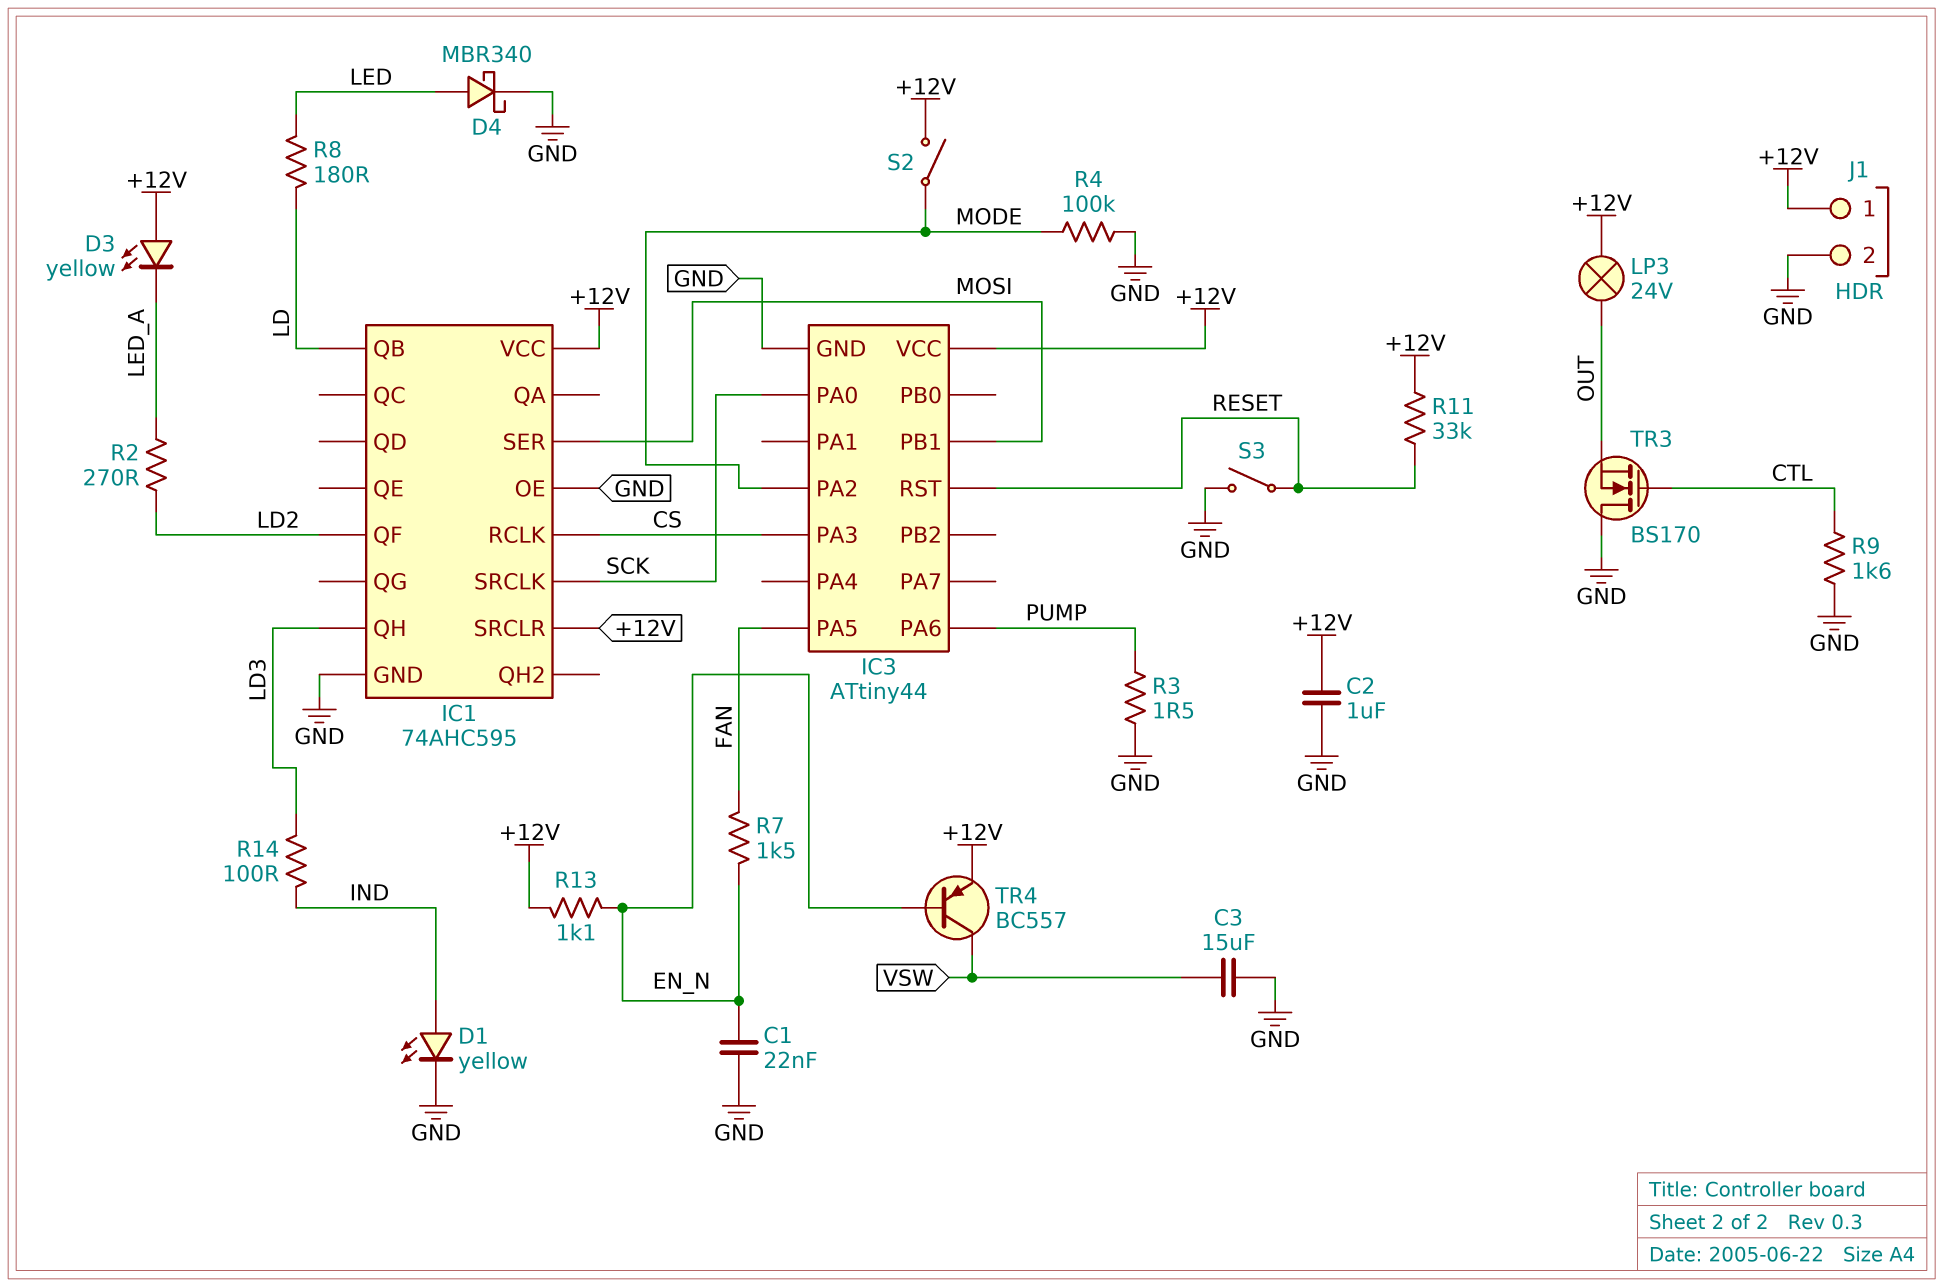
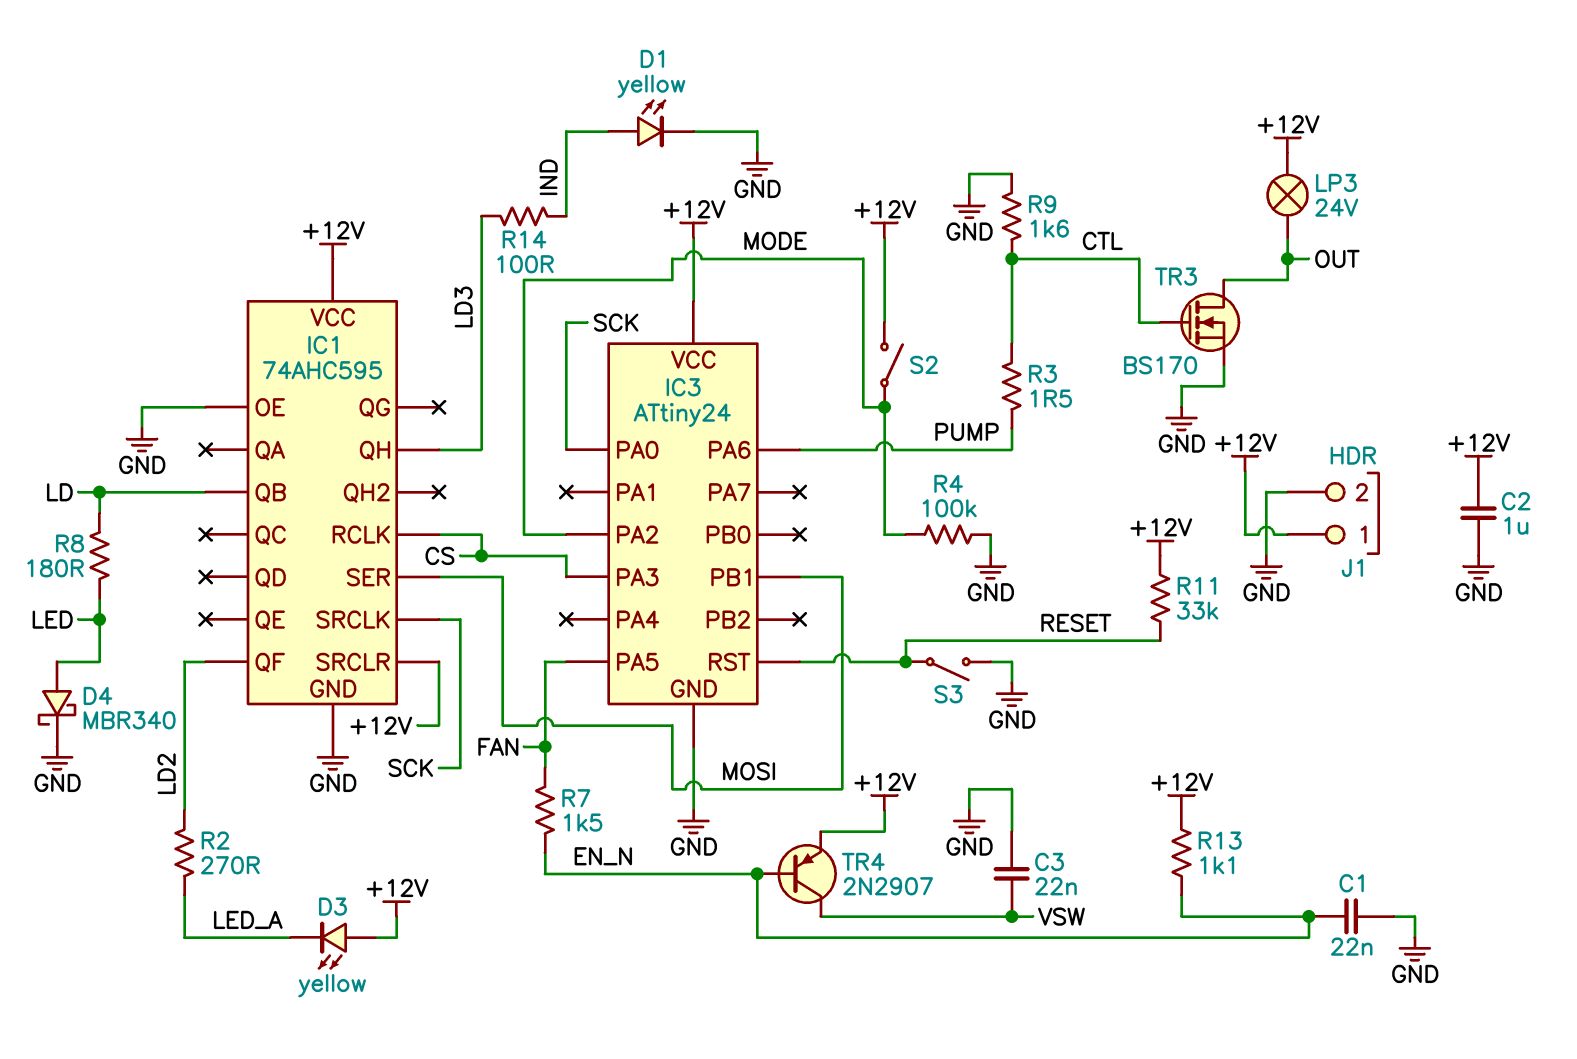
C3: 15uF (GND, VSW) -> 22nF (GND, VSW)
IC3: ATtiny44 -> ATtiny24
R3: 1.5 (GND, PUMP) -> 1.5 (CTL, PUMP)
TR3: NMOS BS170 (G CTL, D GND, S OUT) -> NMOS BS170 (G CTL, D OUT, S GND)
TR4: PNP BC557 (B EN_N, C VSW, E +12V) -> PNP 2N2907 (B EN_N, C VSW, E +12V)

